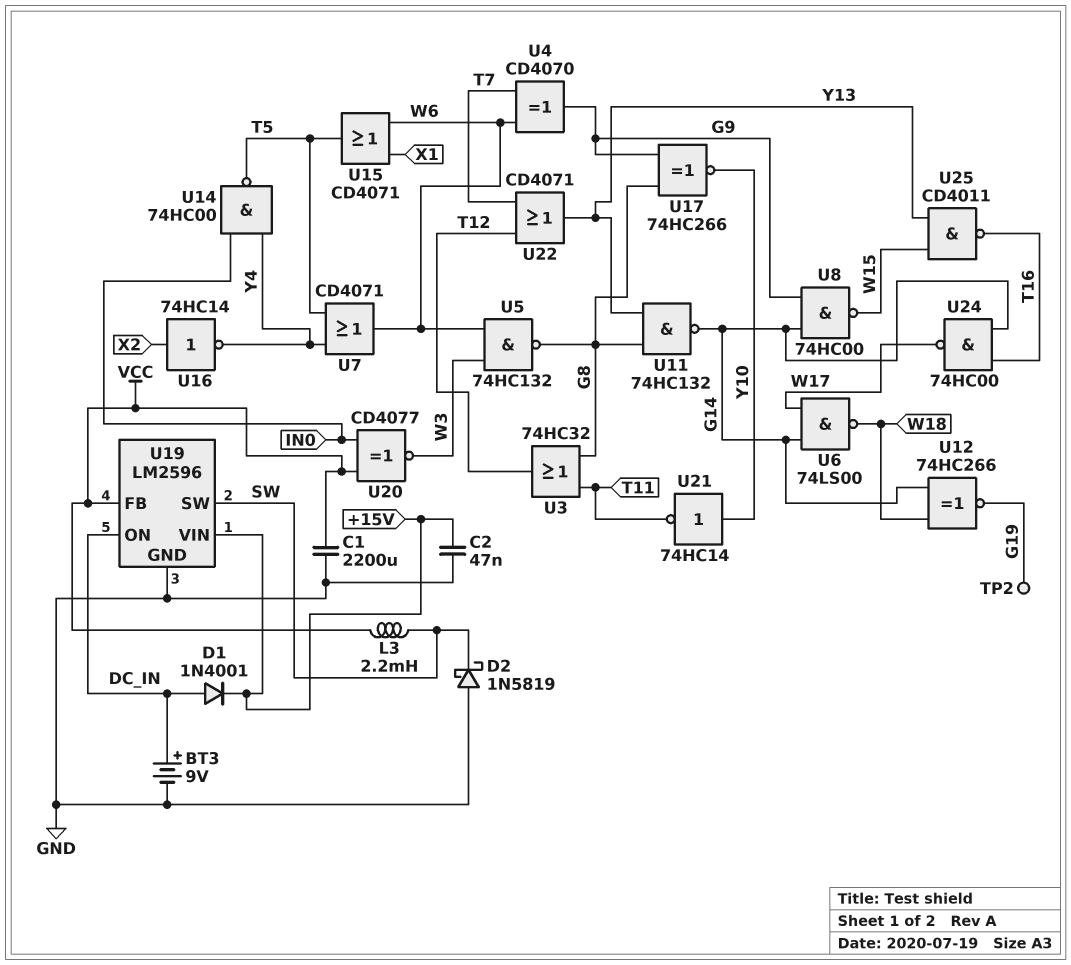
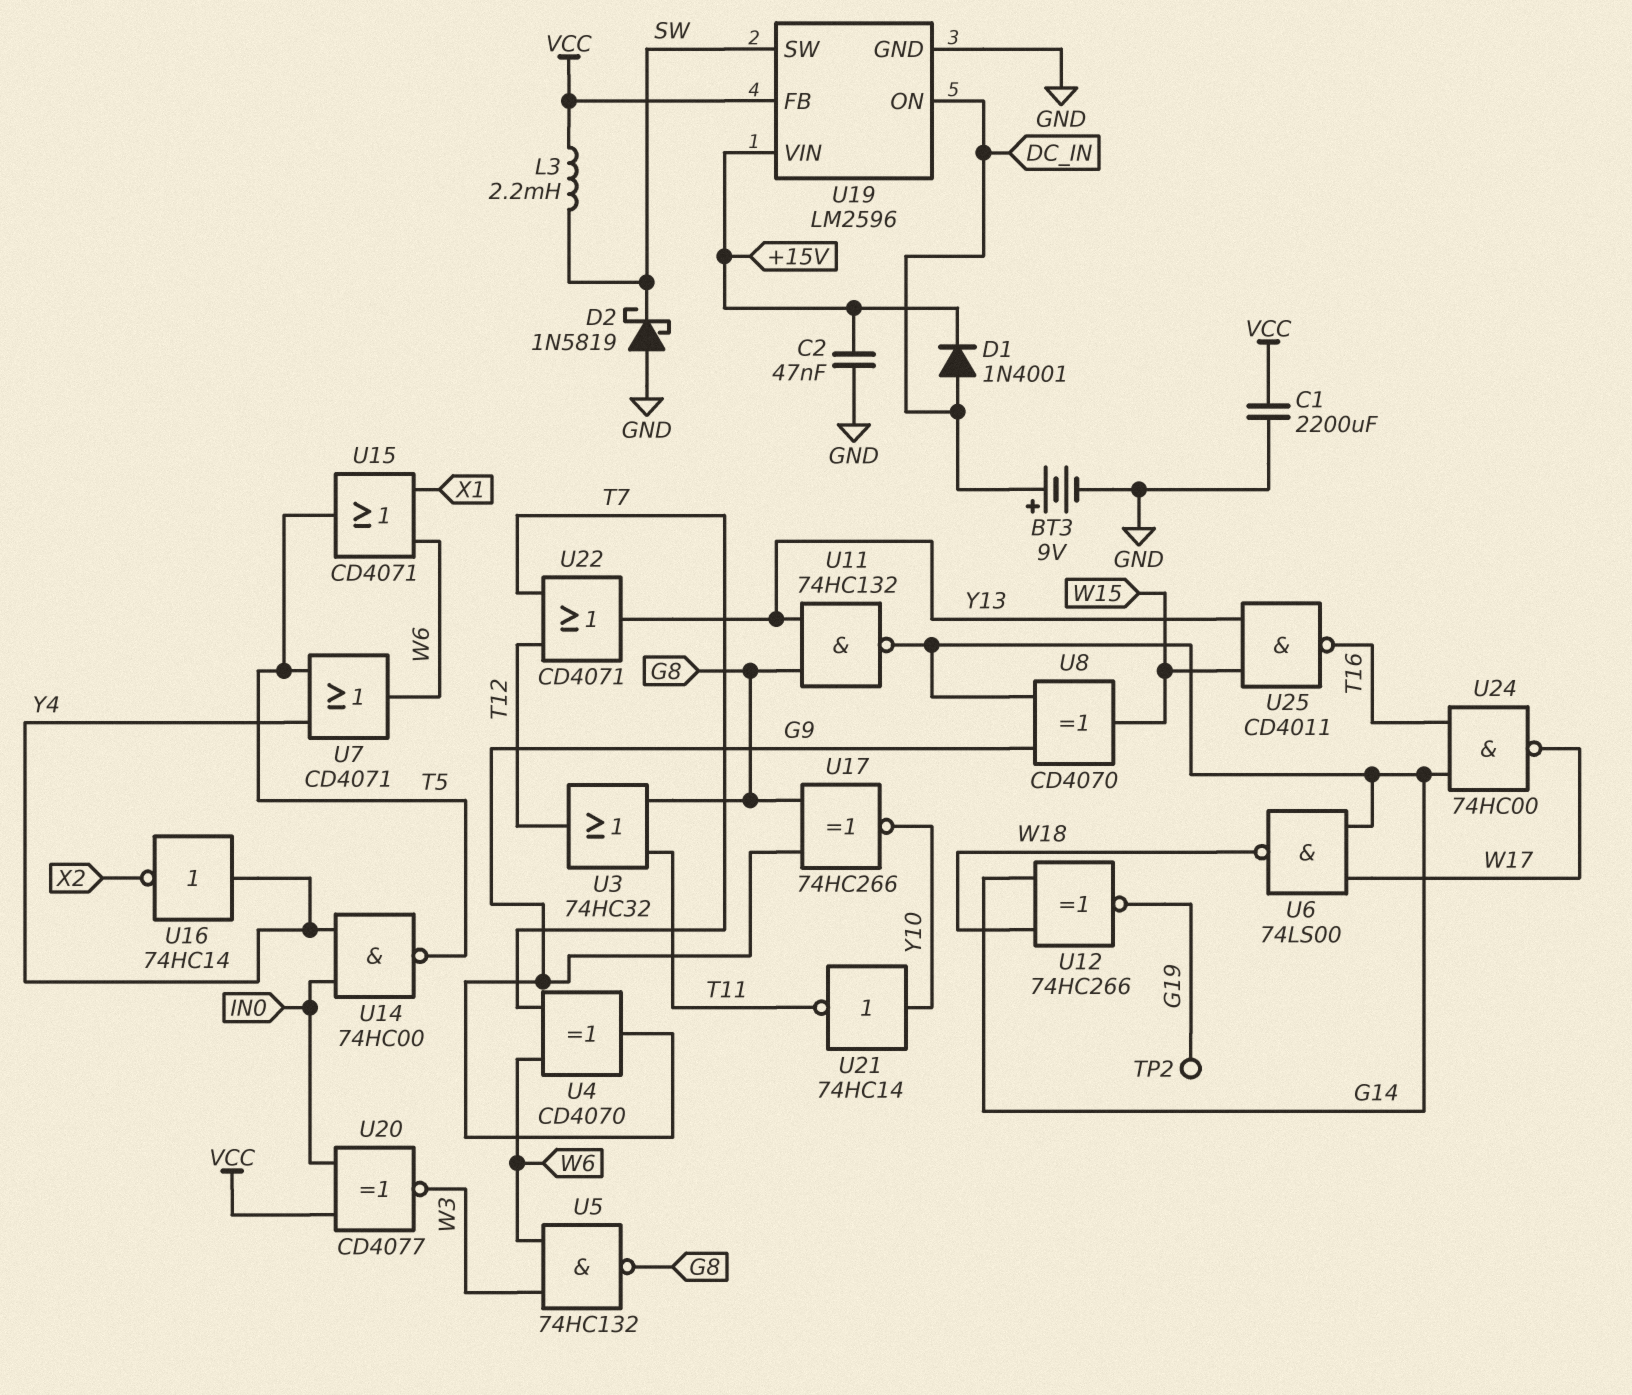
U8: NAND 74HC00 (in G9, in G14, out W15) -> XOR CD4070 (in G9, in G14, out W15)
U16: NOT 74HC14 (in X2, out Y4) -> NOT 74HC14 (in Y4, out X2)

